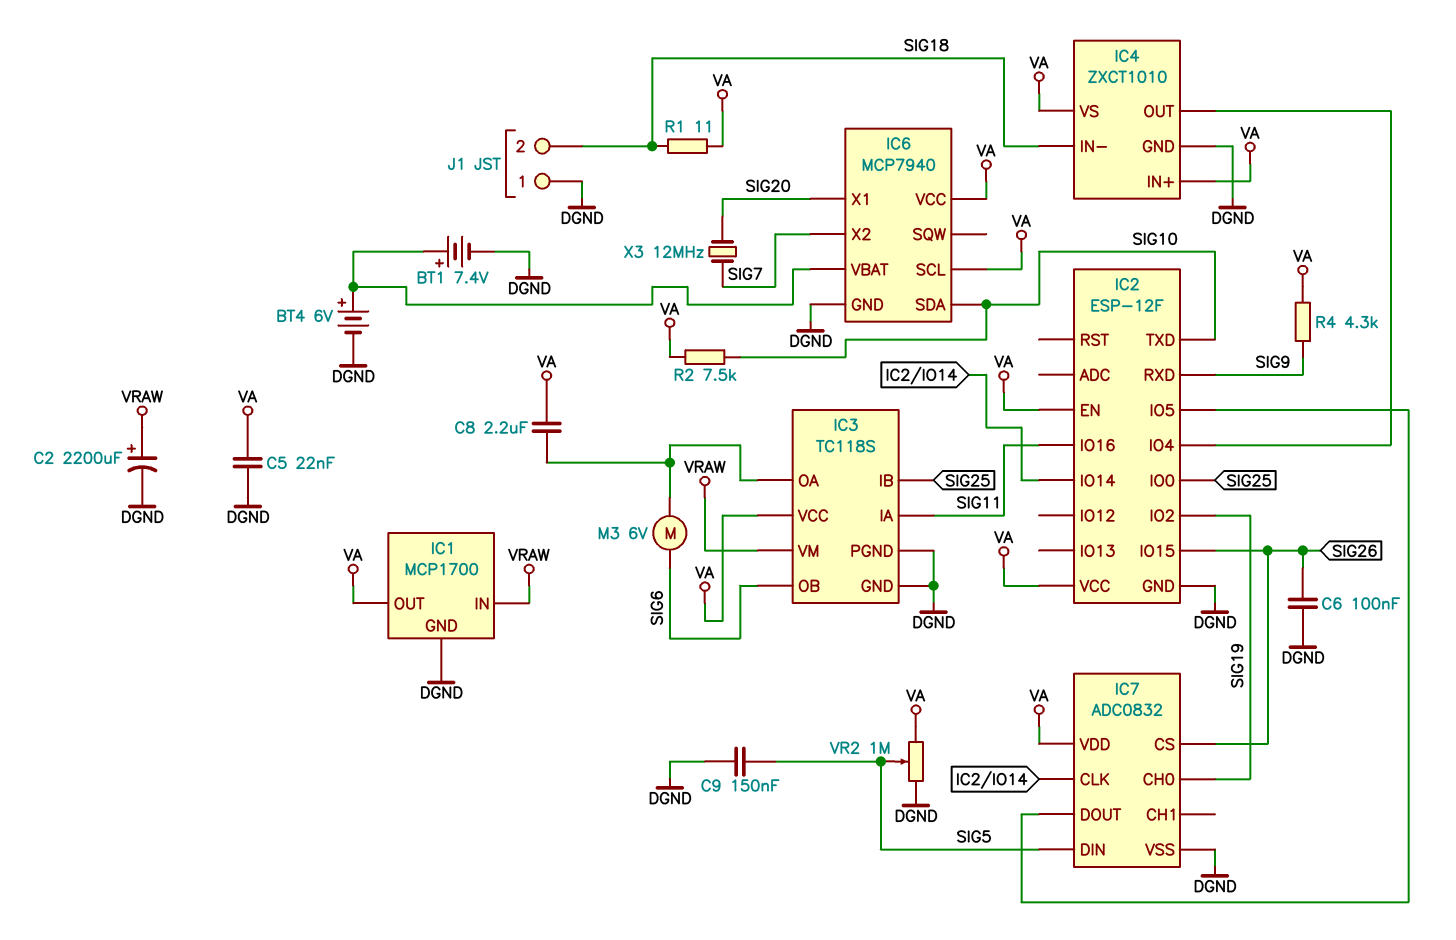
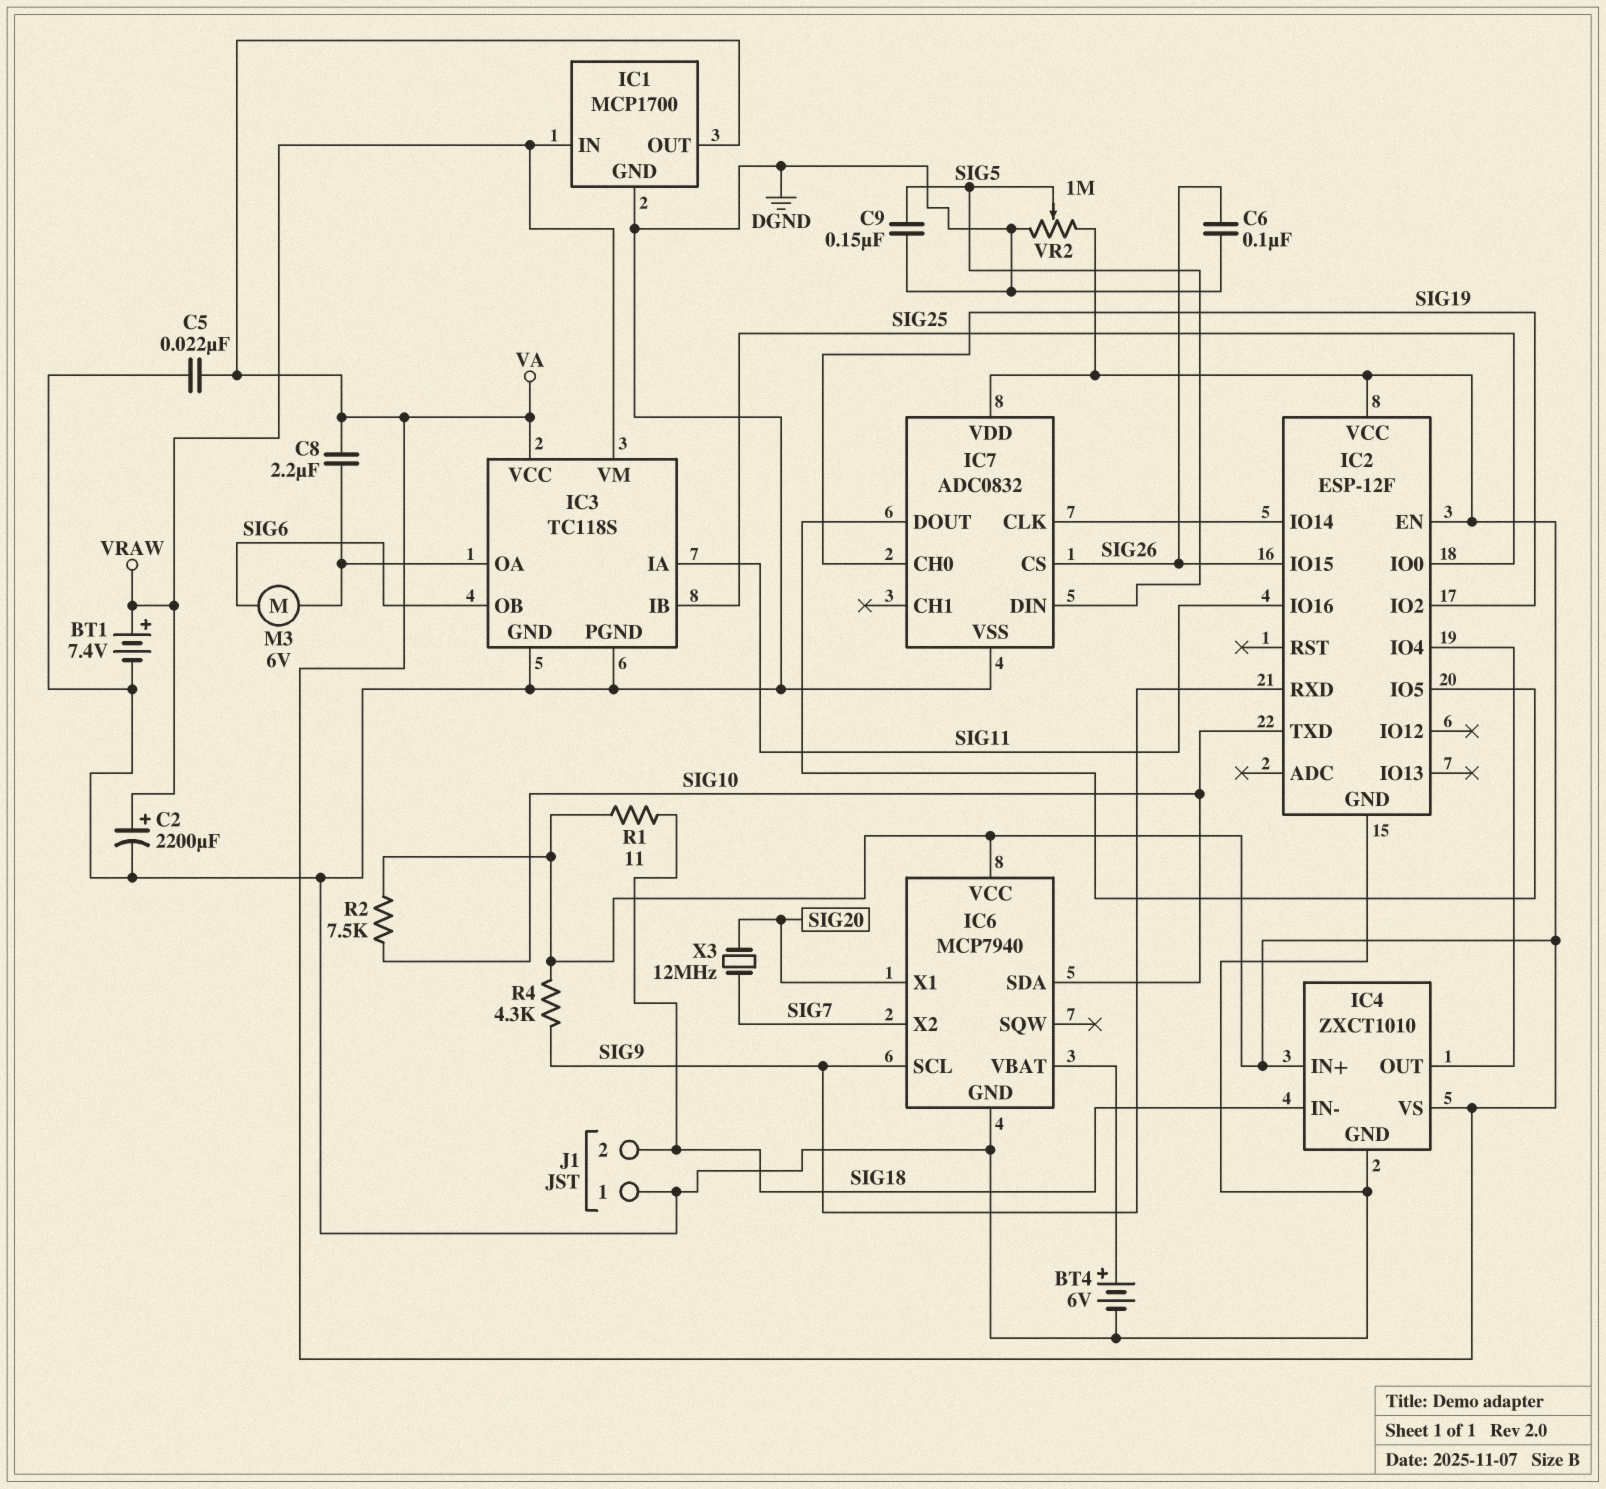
BT1: 7.4V (plus IC6/VBAT, minus DGND) -> 7.4V (plus VRAW, minus DGND)
IC6 pin SCL: VA -> SIG9

